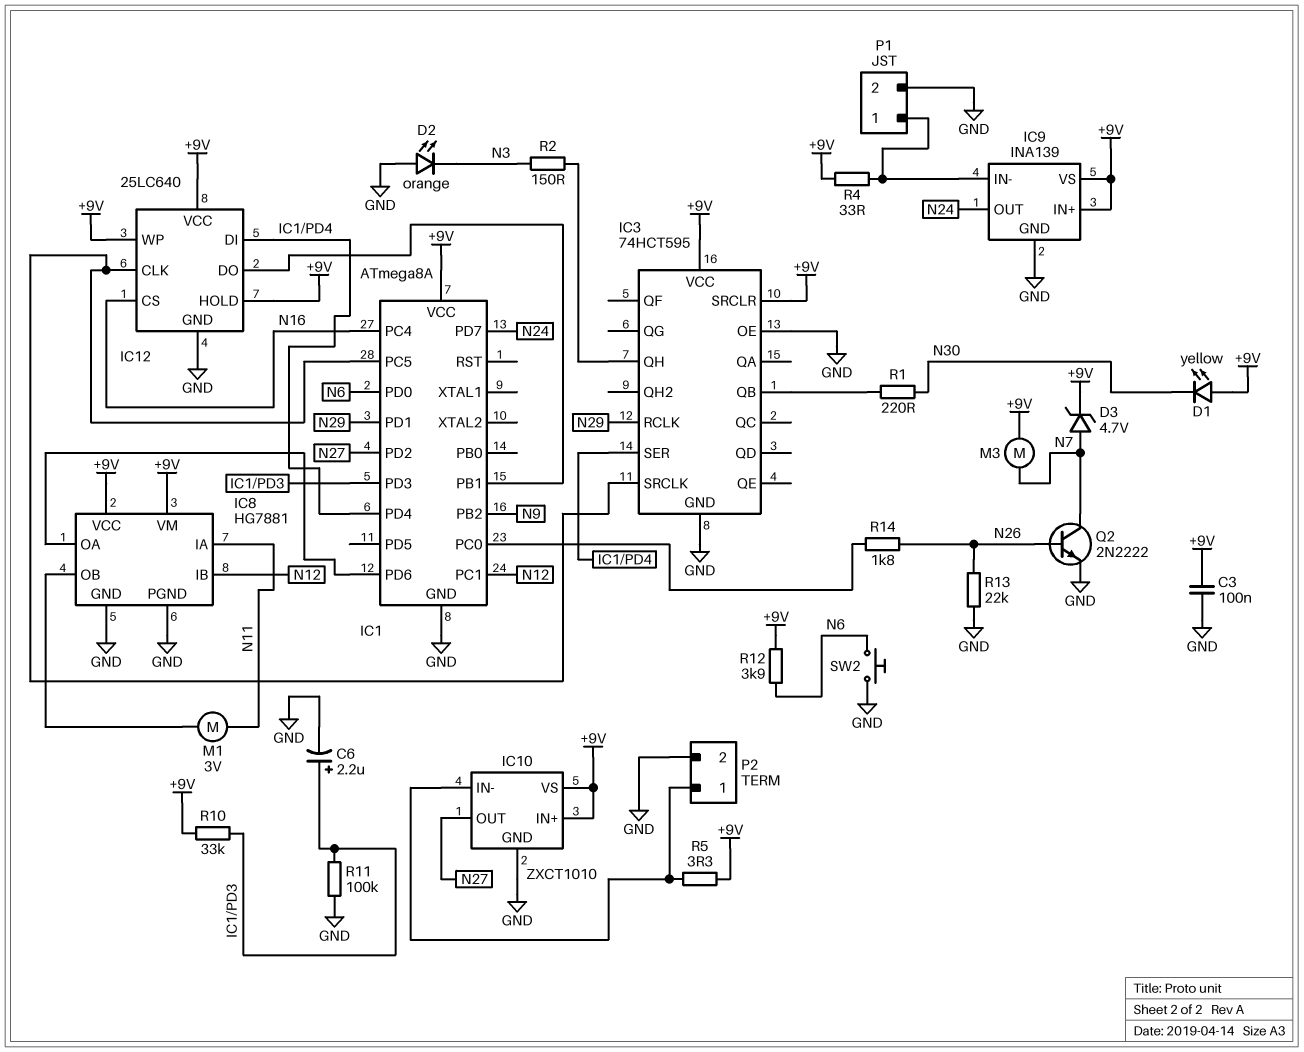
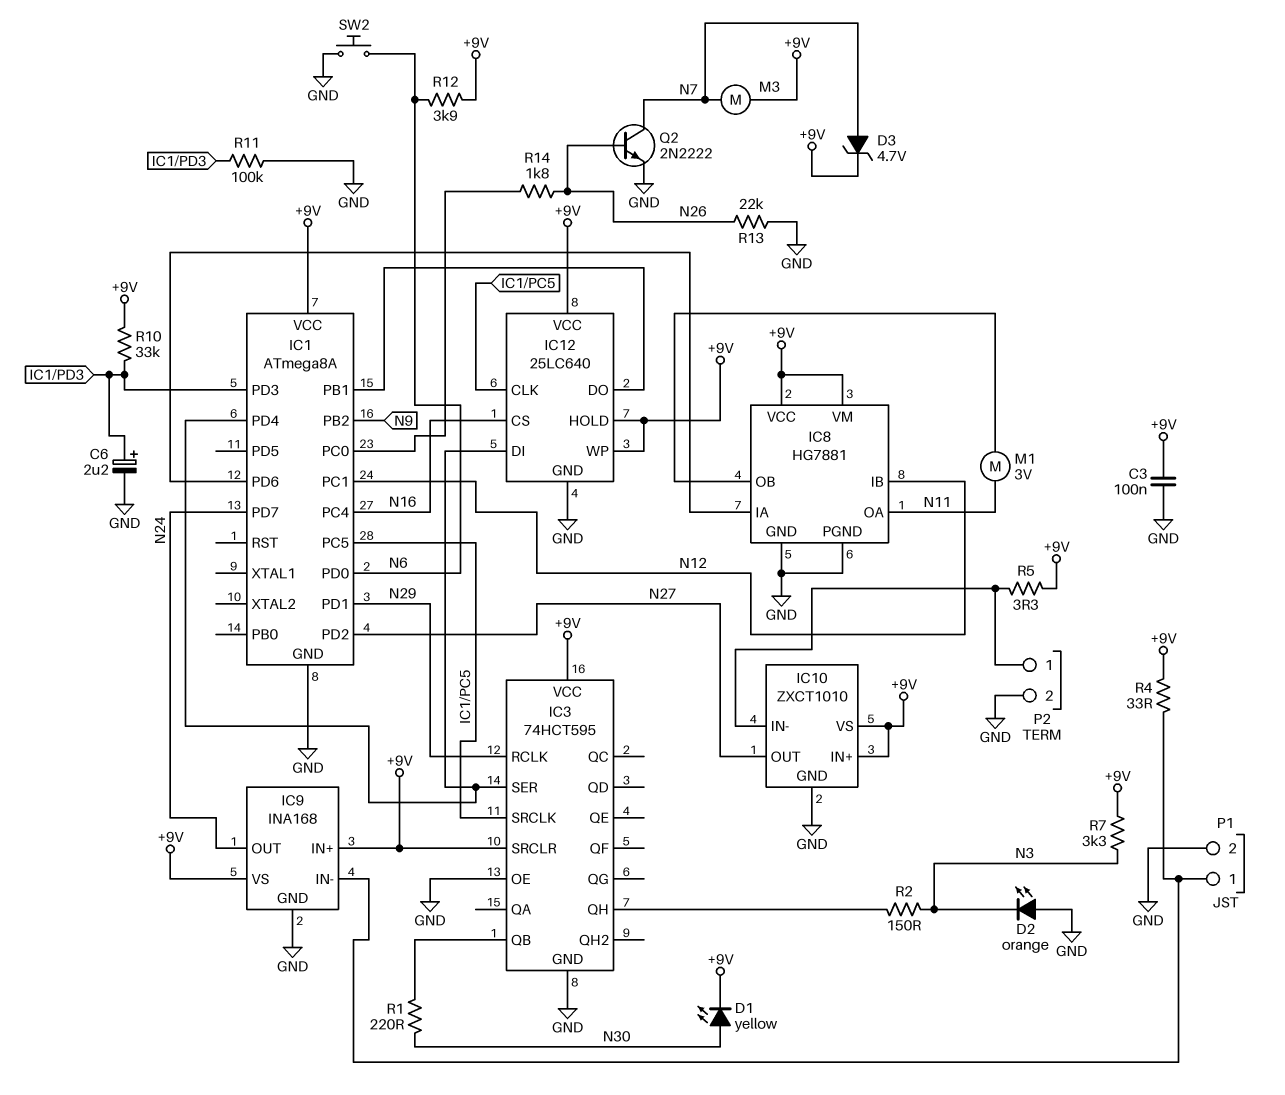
D1: LED yellow (A +9V, K N30) -> LED yellow (A N30, K +9V)
IC8 pin IA: N11 -> IC1/PD6
IC8 pin OA: IC1/PD6 -> N11
IC9: INA139 -> INA168
R7: none -> 3.3k (+9V, N3)

